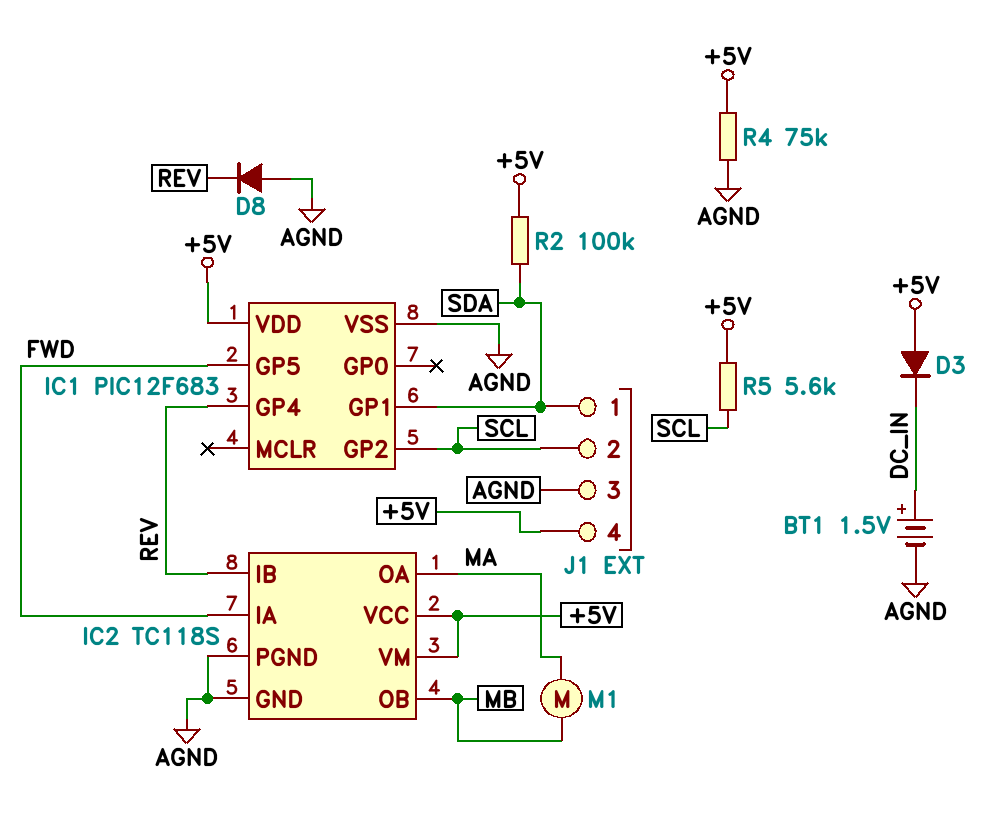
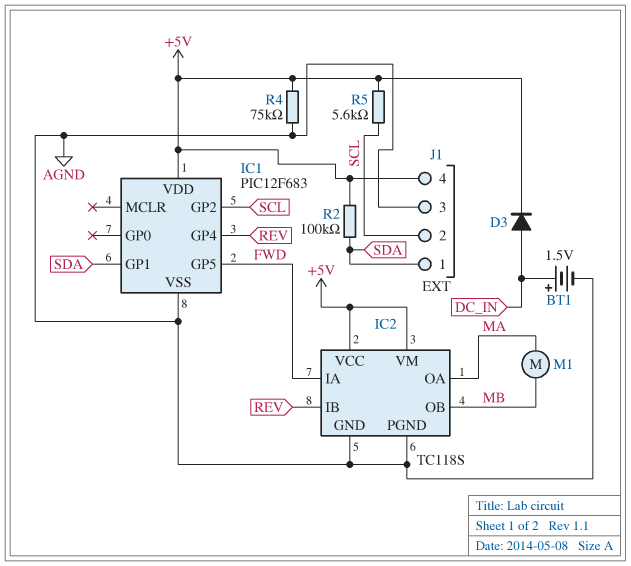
D3: diode (A +5V, K DC_IN) -> diode (A DC_IN, K +5V)
D8: diode (A AGND, K REV) -> none

